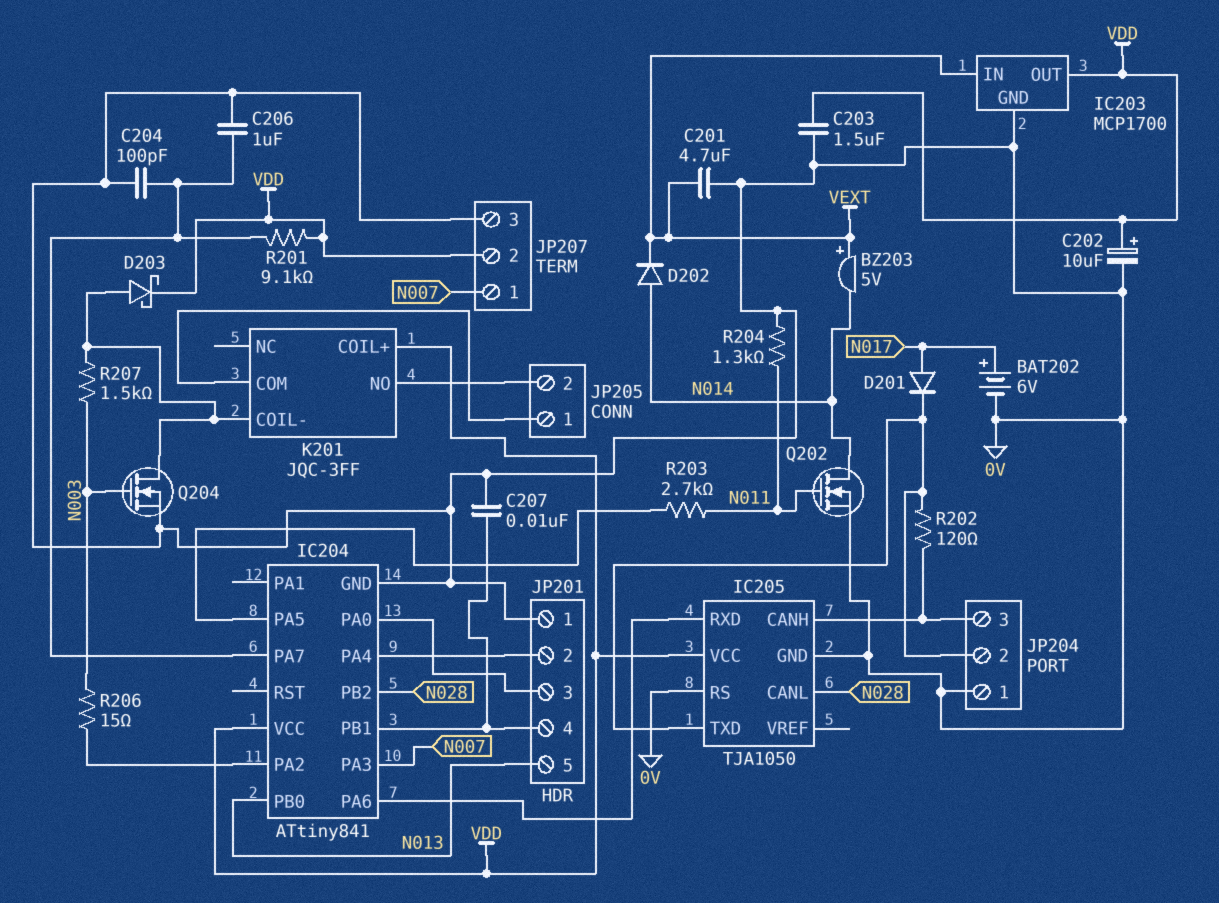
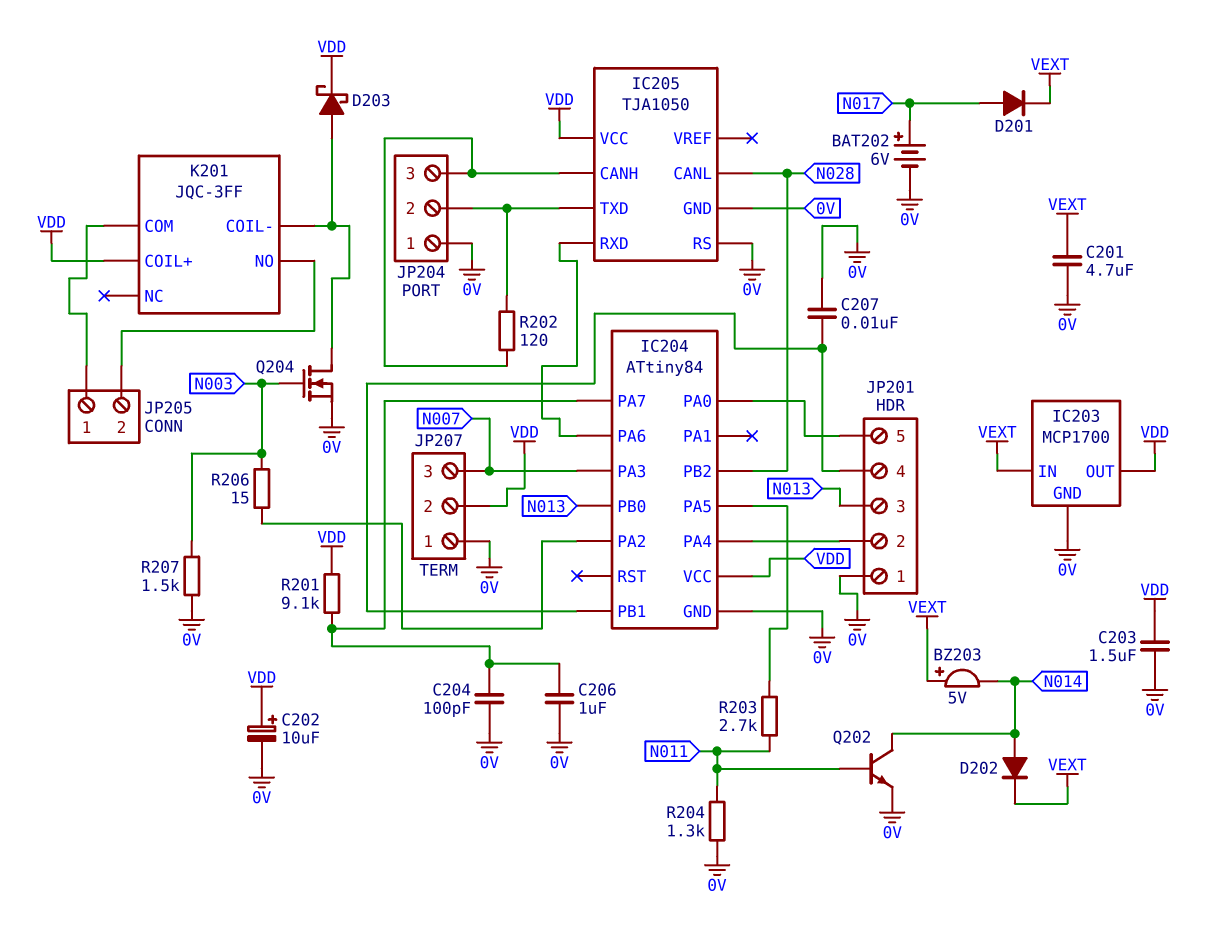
D201: diode (A N017, K IC205/TXD) -> diode (A N017, K VEXT)
IC204: ATtiny841 -> ATtiny84
JP201 pin 3: IC204/PA0 -> N013
JP201 pin 5: N013 -> IC204/PA0
JP207 pin 1: N007 -> 0V
JP207 pin 3: 0V -> N007
Q202: NMOS (G N011, D N014, S 0V) -> NPN (B N011, C N014, E 0V)
R207: 1.5k (K201/COIL-, N003) -> 1.5k (0V, N003)

